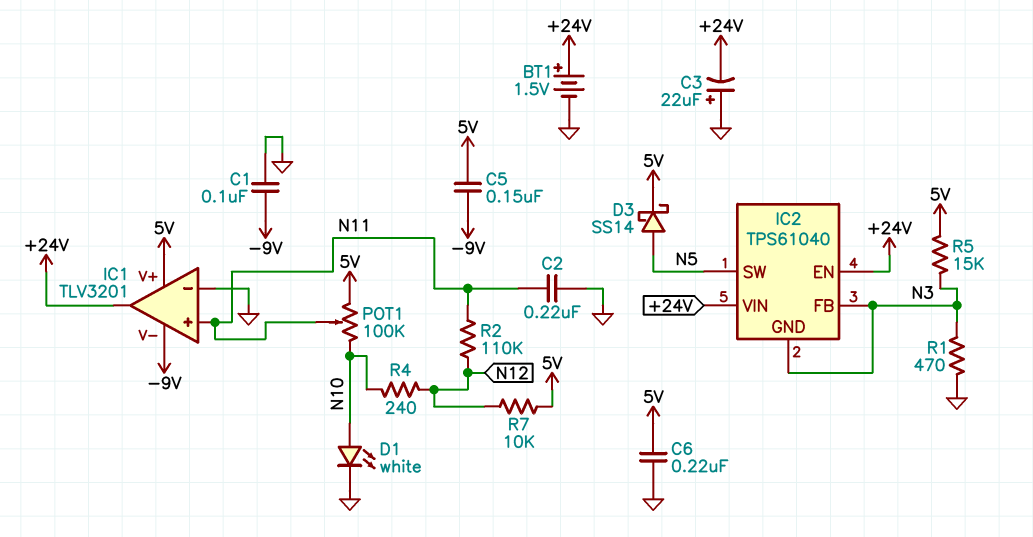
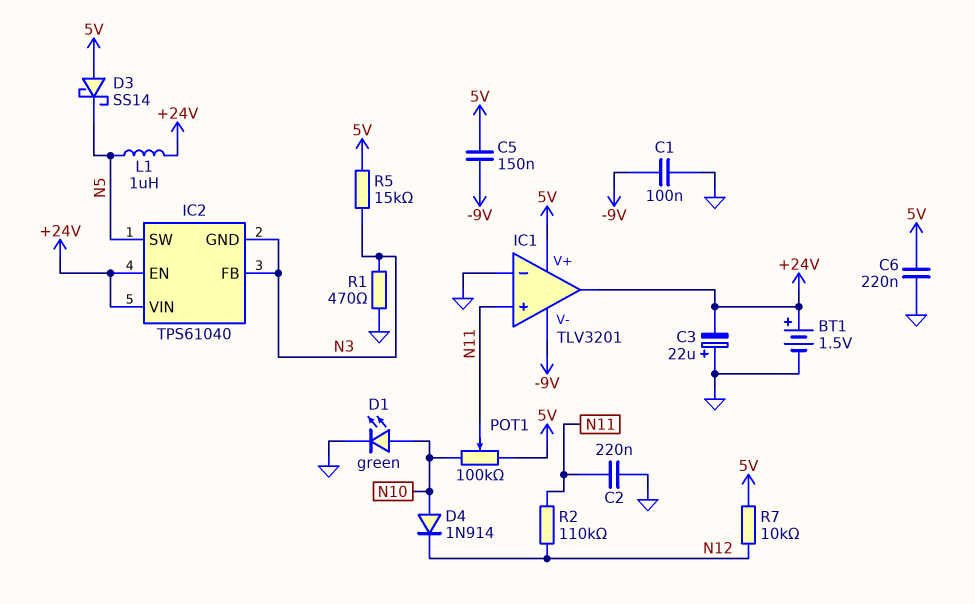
D1: LED white (A N10, K GND) -> LED green (A N10, K GND)
D3: schottky SS14 (A N5, K 5V) -> schottky SS14 (A 5V, K N5)
D4: none -> diode 1N914 (A N10, K N12)
L1: none -> 1uH (+24V, N5)
R4: 240 (N10, N12) -> none

